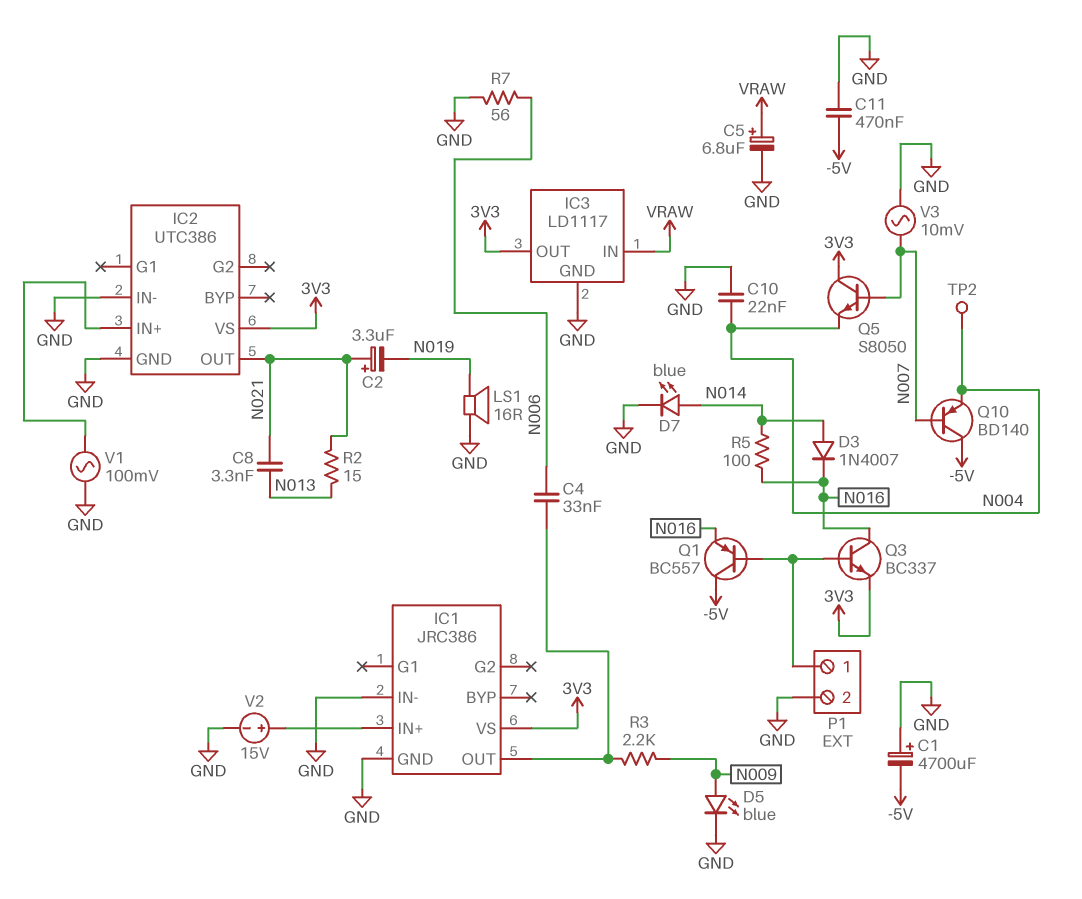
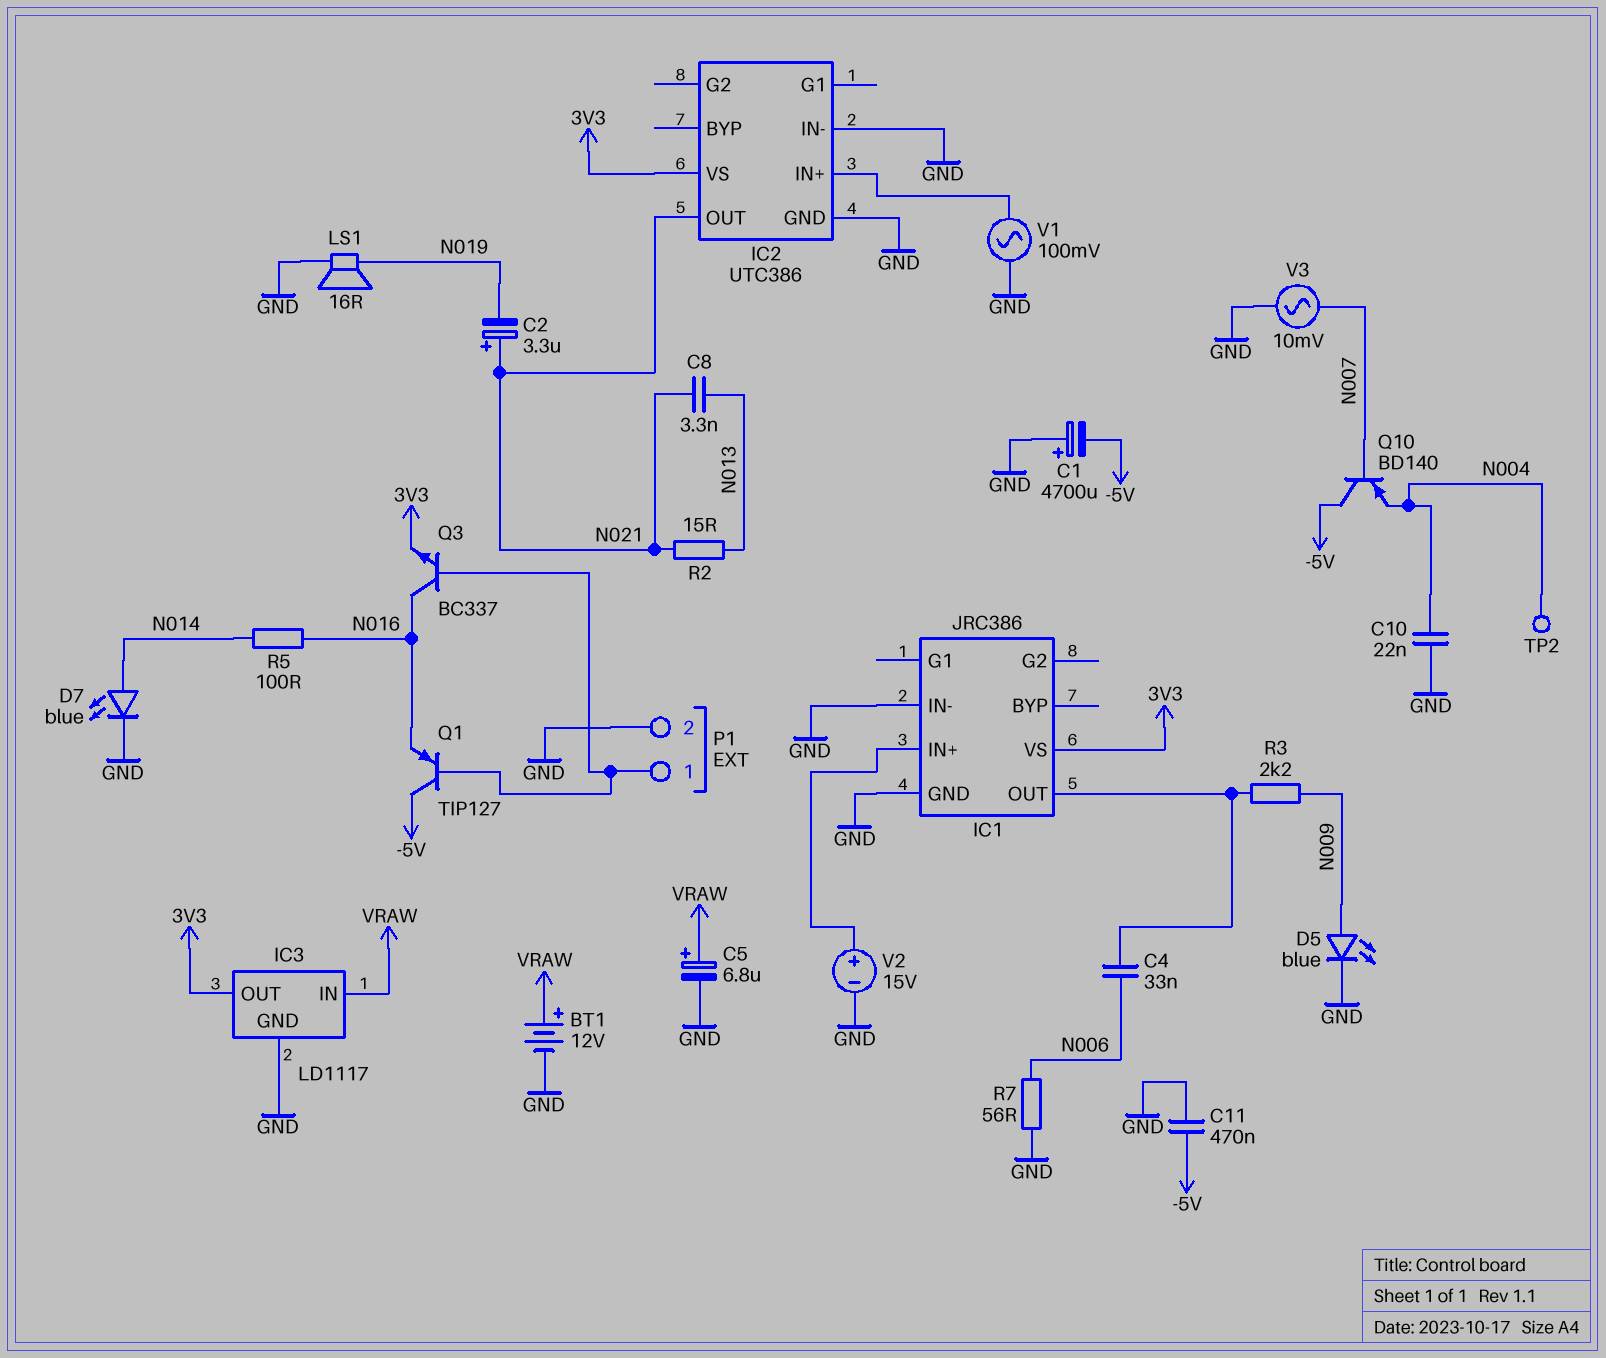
BT1: none -> 12V (plus VRAW, minus GND)
D3: diode 1N4007 (A N014, K N016) -> none
Q1: PNP BC557 (B P1/1, C -5V, E N016) -> PNP TIP127 (B P1/1, C -5V, E N016)
Q5: NPN S8050 (B N007, C 3V3, E N004) -> none

